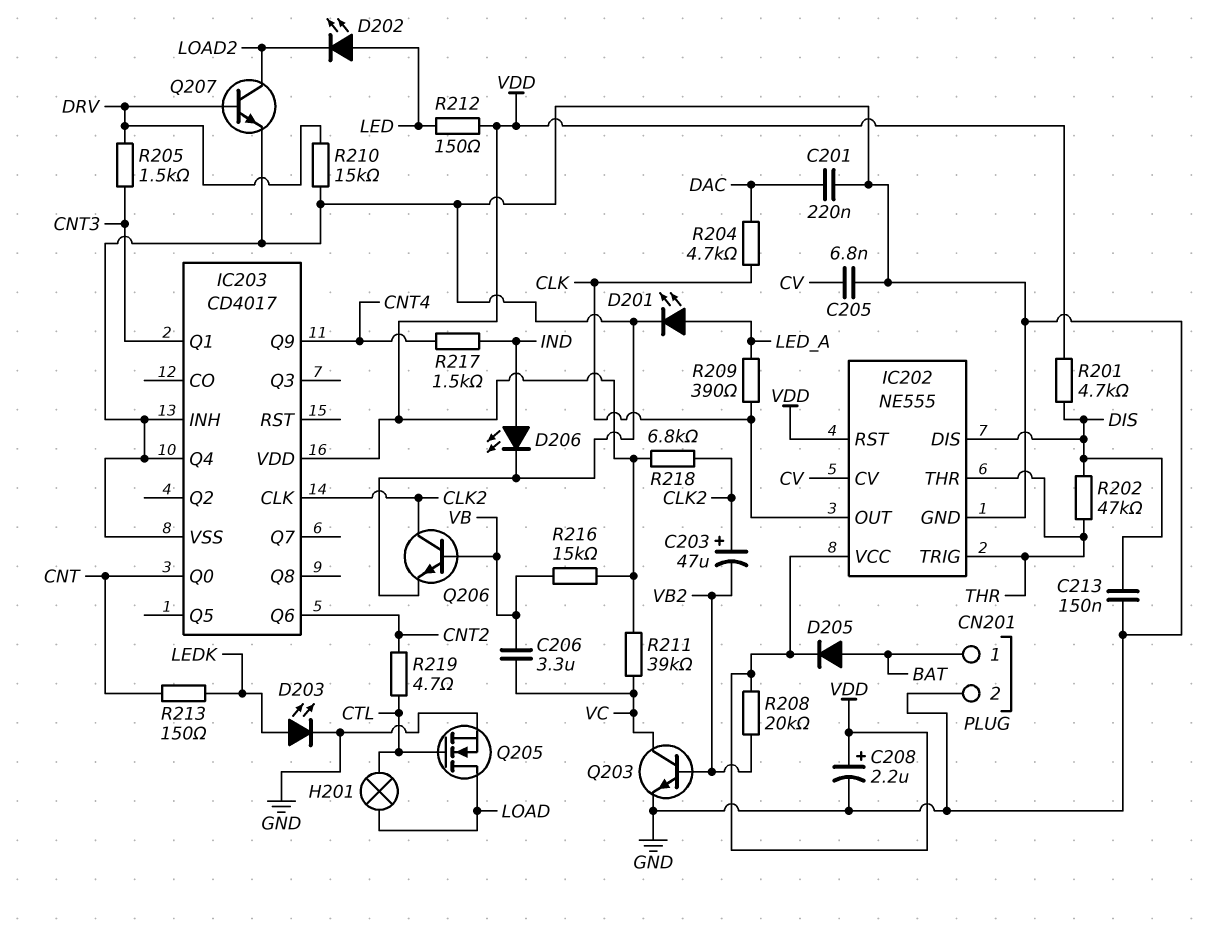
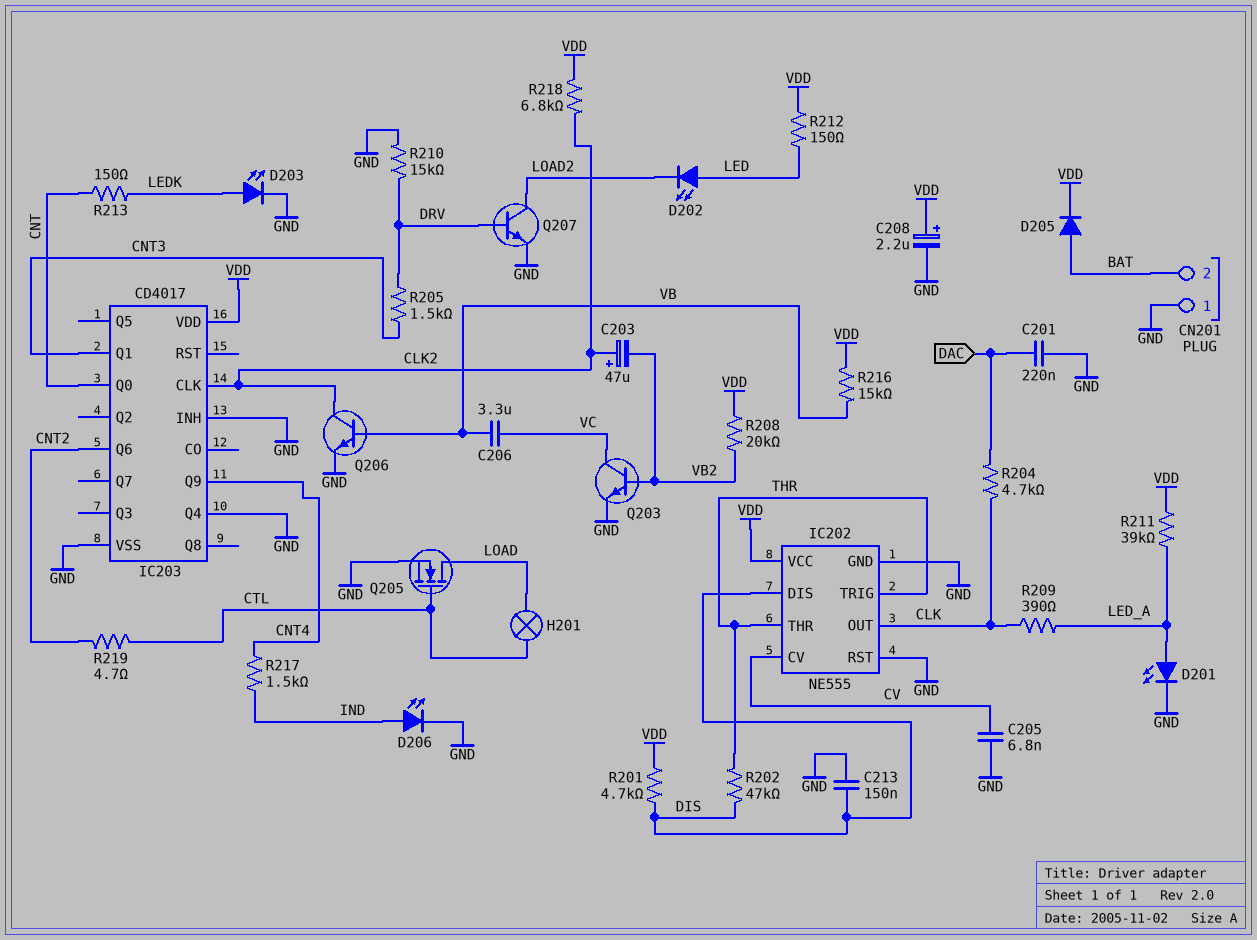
CN201 pin 1: BAT -> GND
CN201 pin 2: GND -> BAT
IC202 pin RST: VDD -> GND
R211: 39k (VC, VDD) -> 39k (LED_A, VDD)

